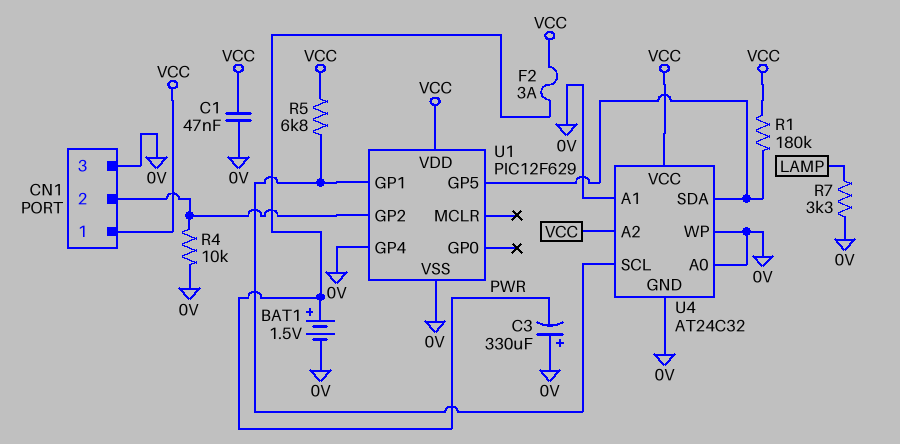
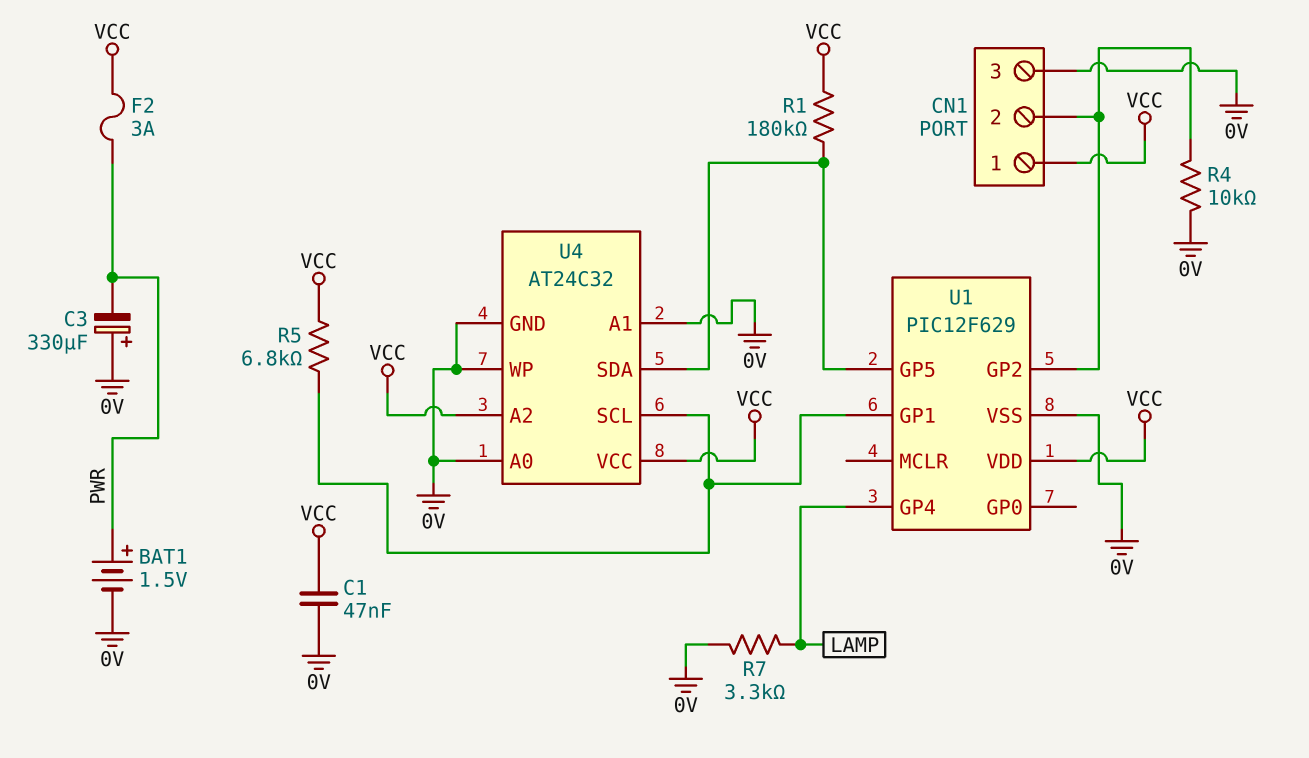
U1 pin GP4: 0V -> LAMP

